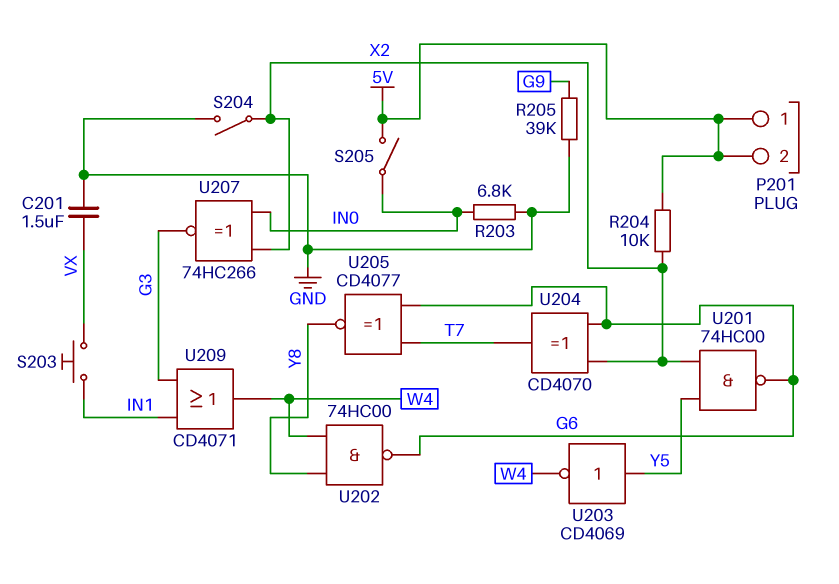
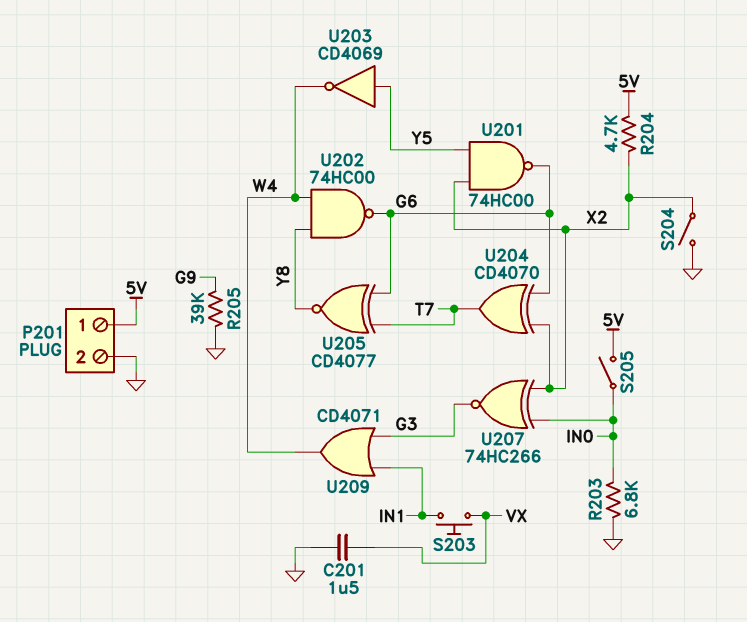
P201 pin 2: 5V -> GND
R204: 10k (5V, X2) -> 4.7k (5V, X2)

